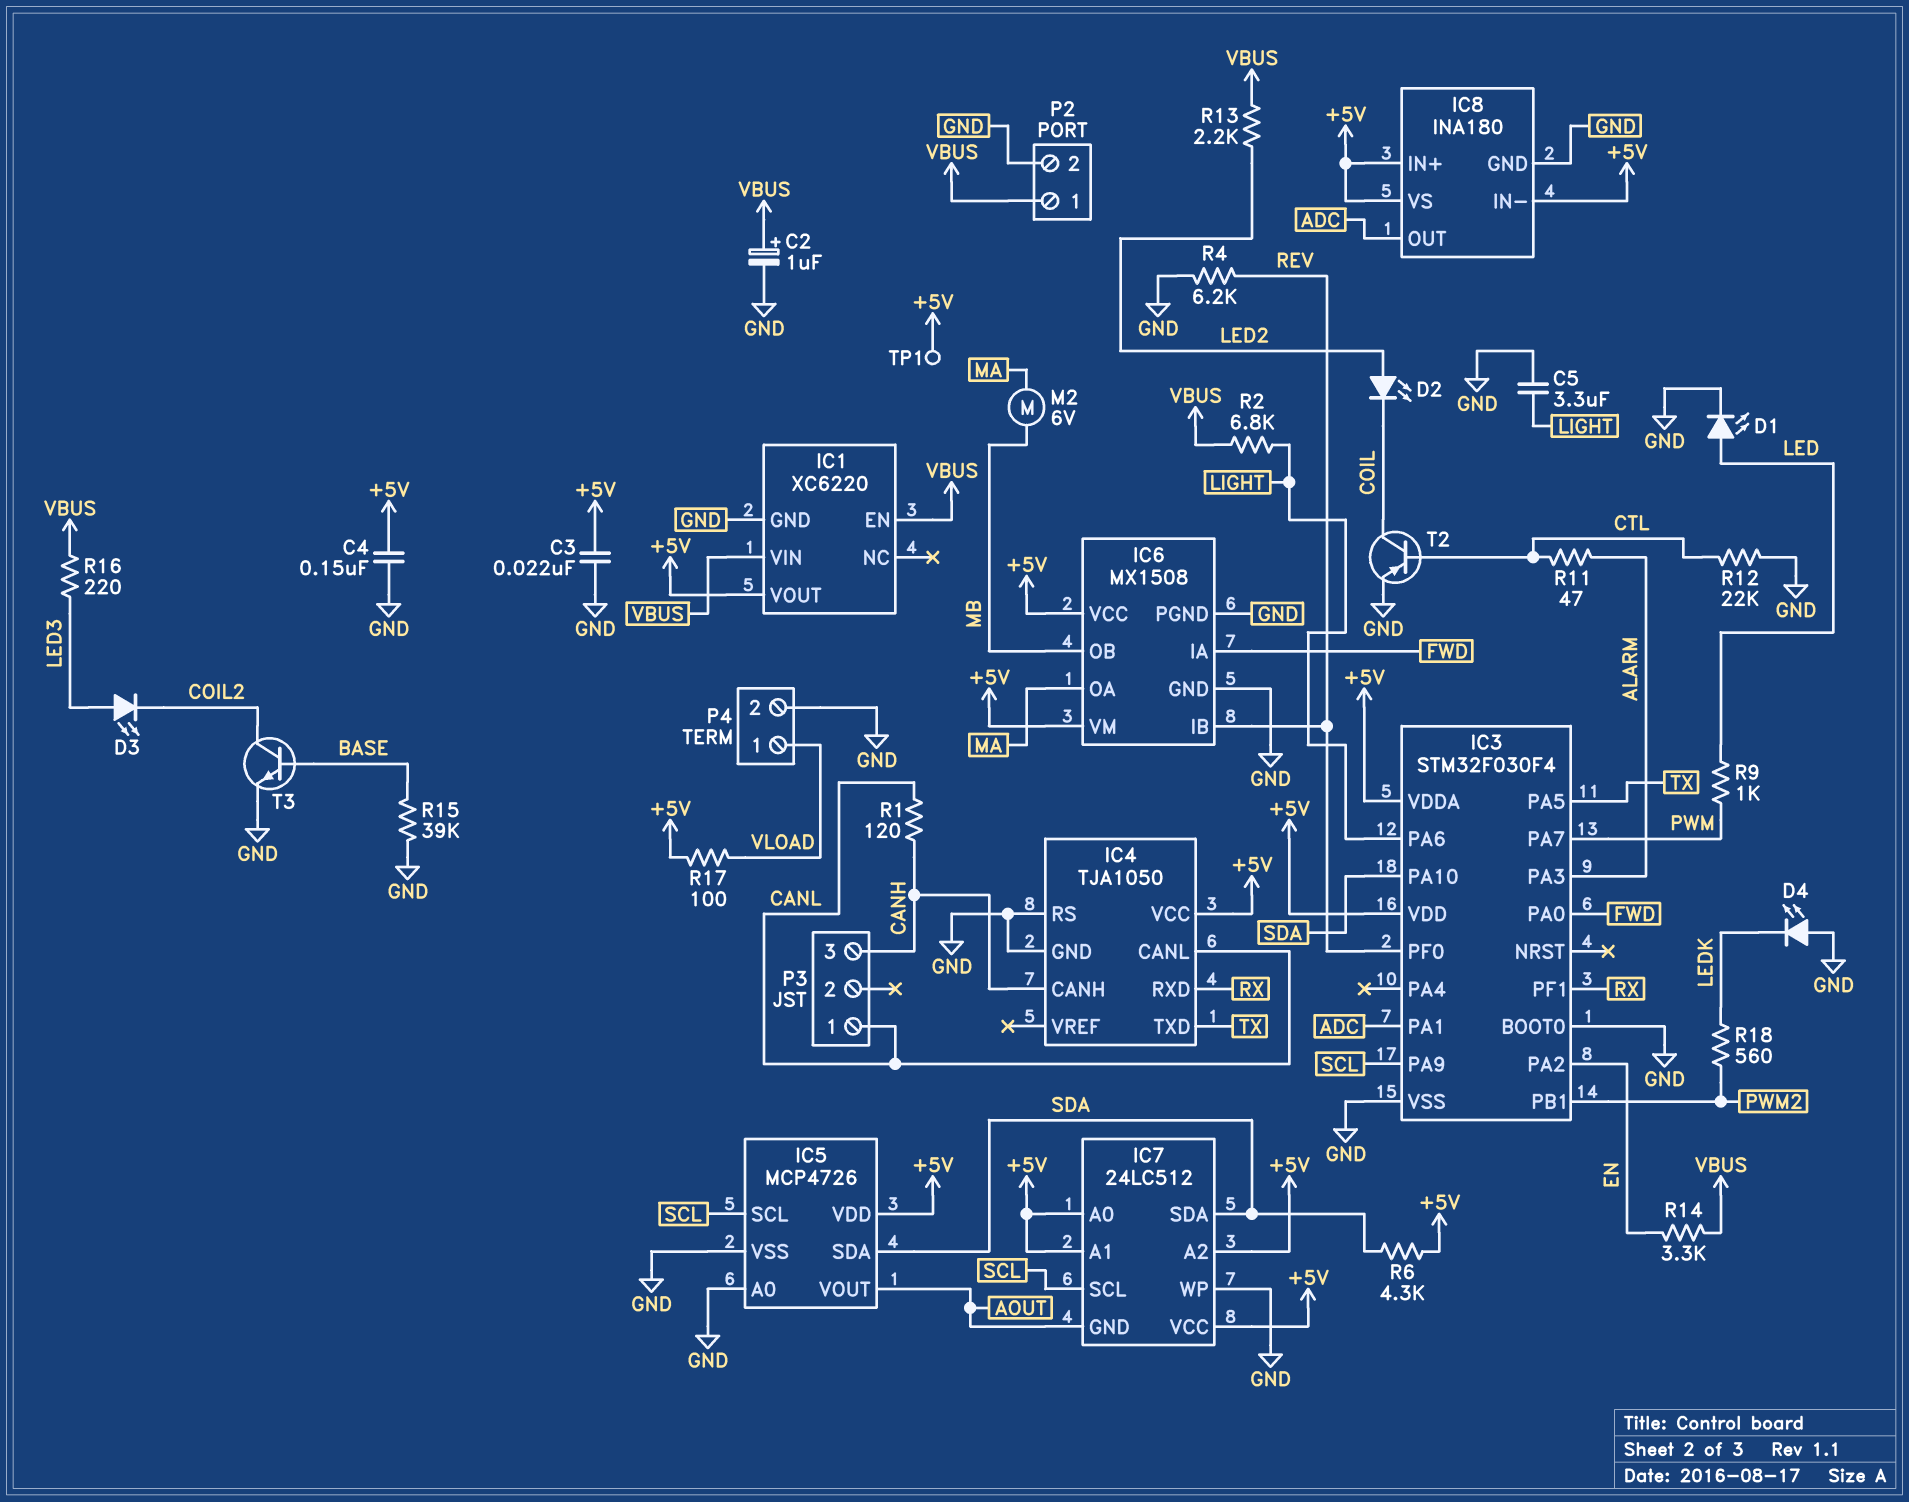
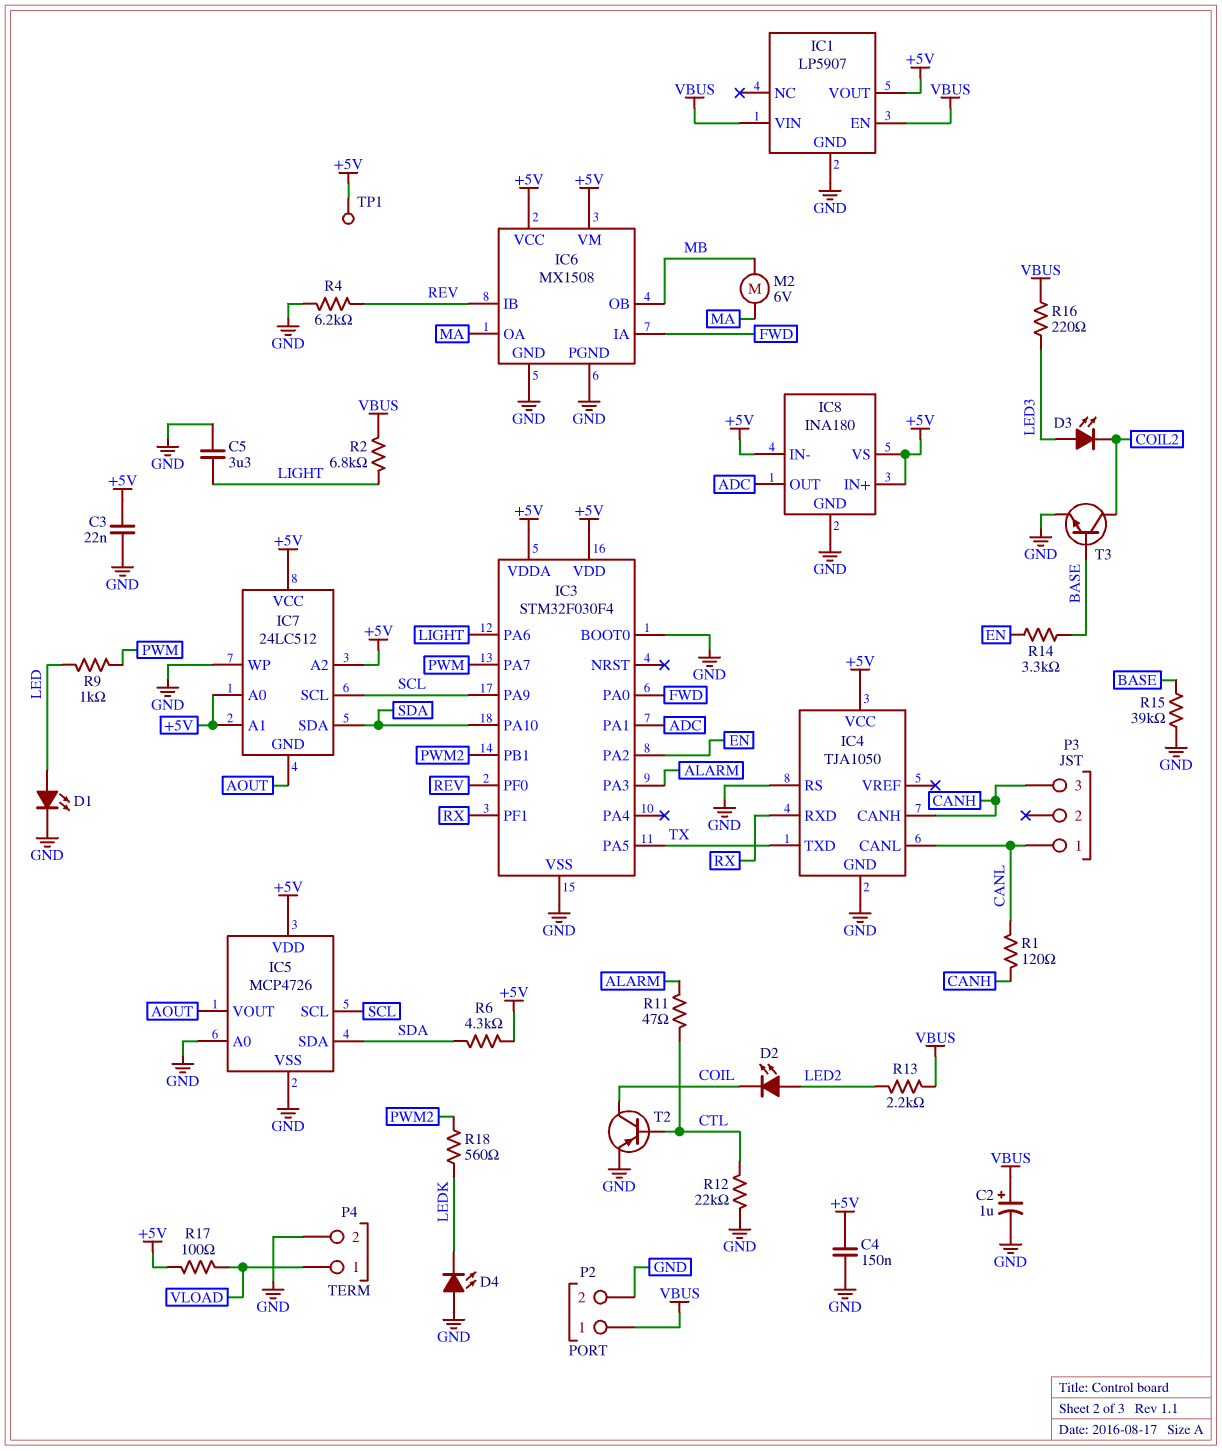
IC1: XC6220 -> LP5907
R14: 3.3k (EN, VBUS) -> 3.3k (BASE, EN)

